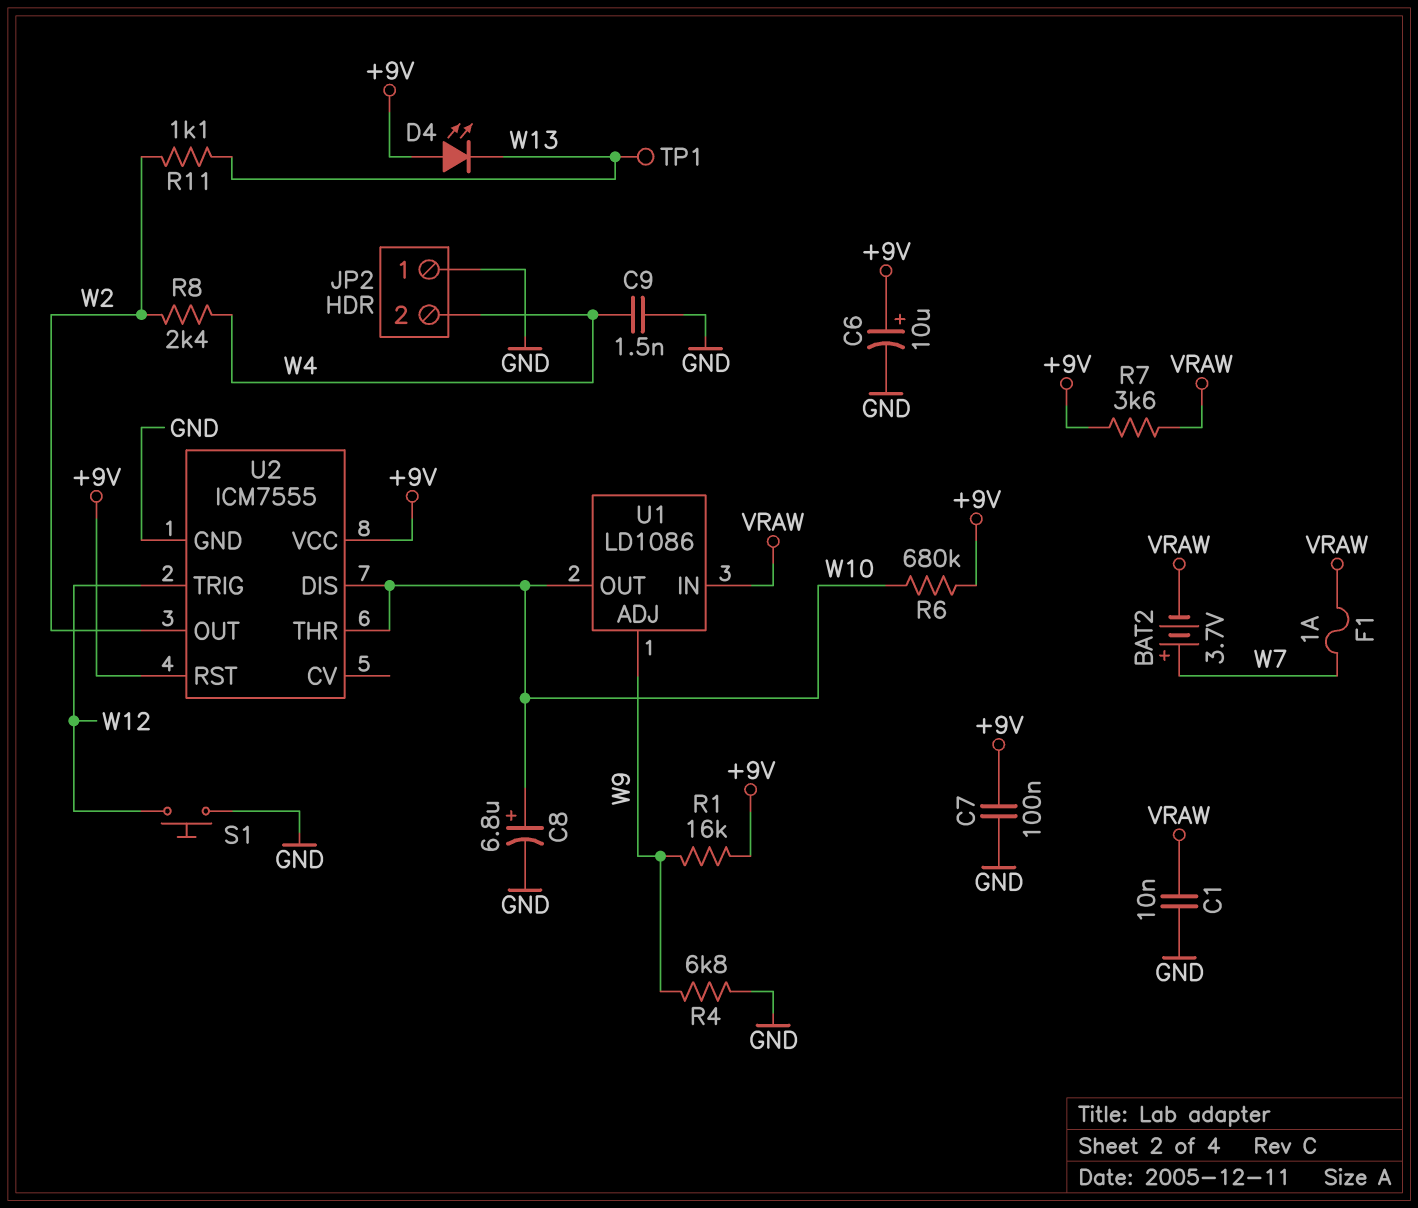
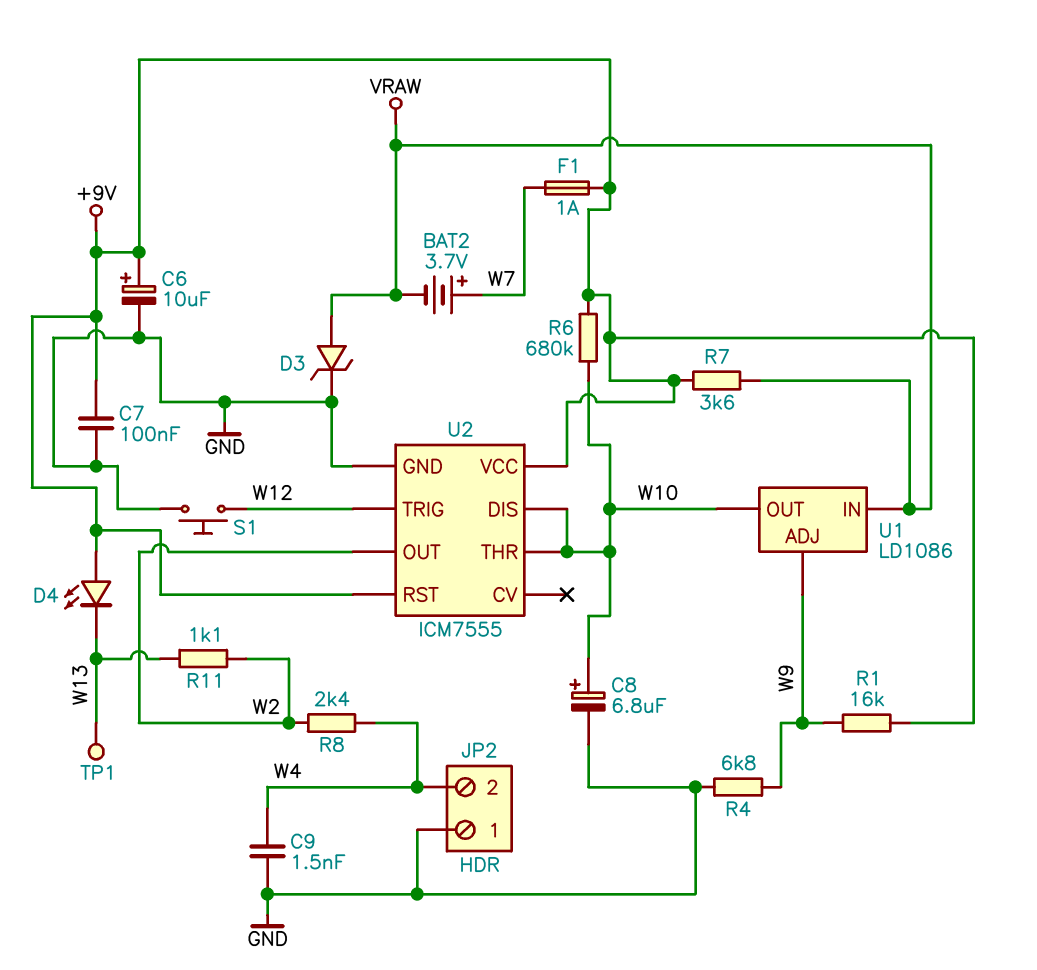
C1: 10nF (GND, VRAW) -> none
D3: none -> zener (A VRAW, K GND)
F1: 1A (VRAW, W7) -> 1A (+9V, W7)

